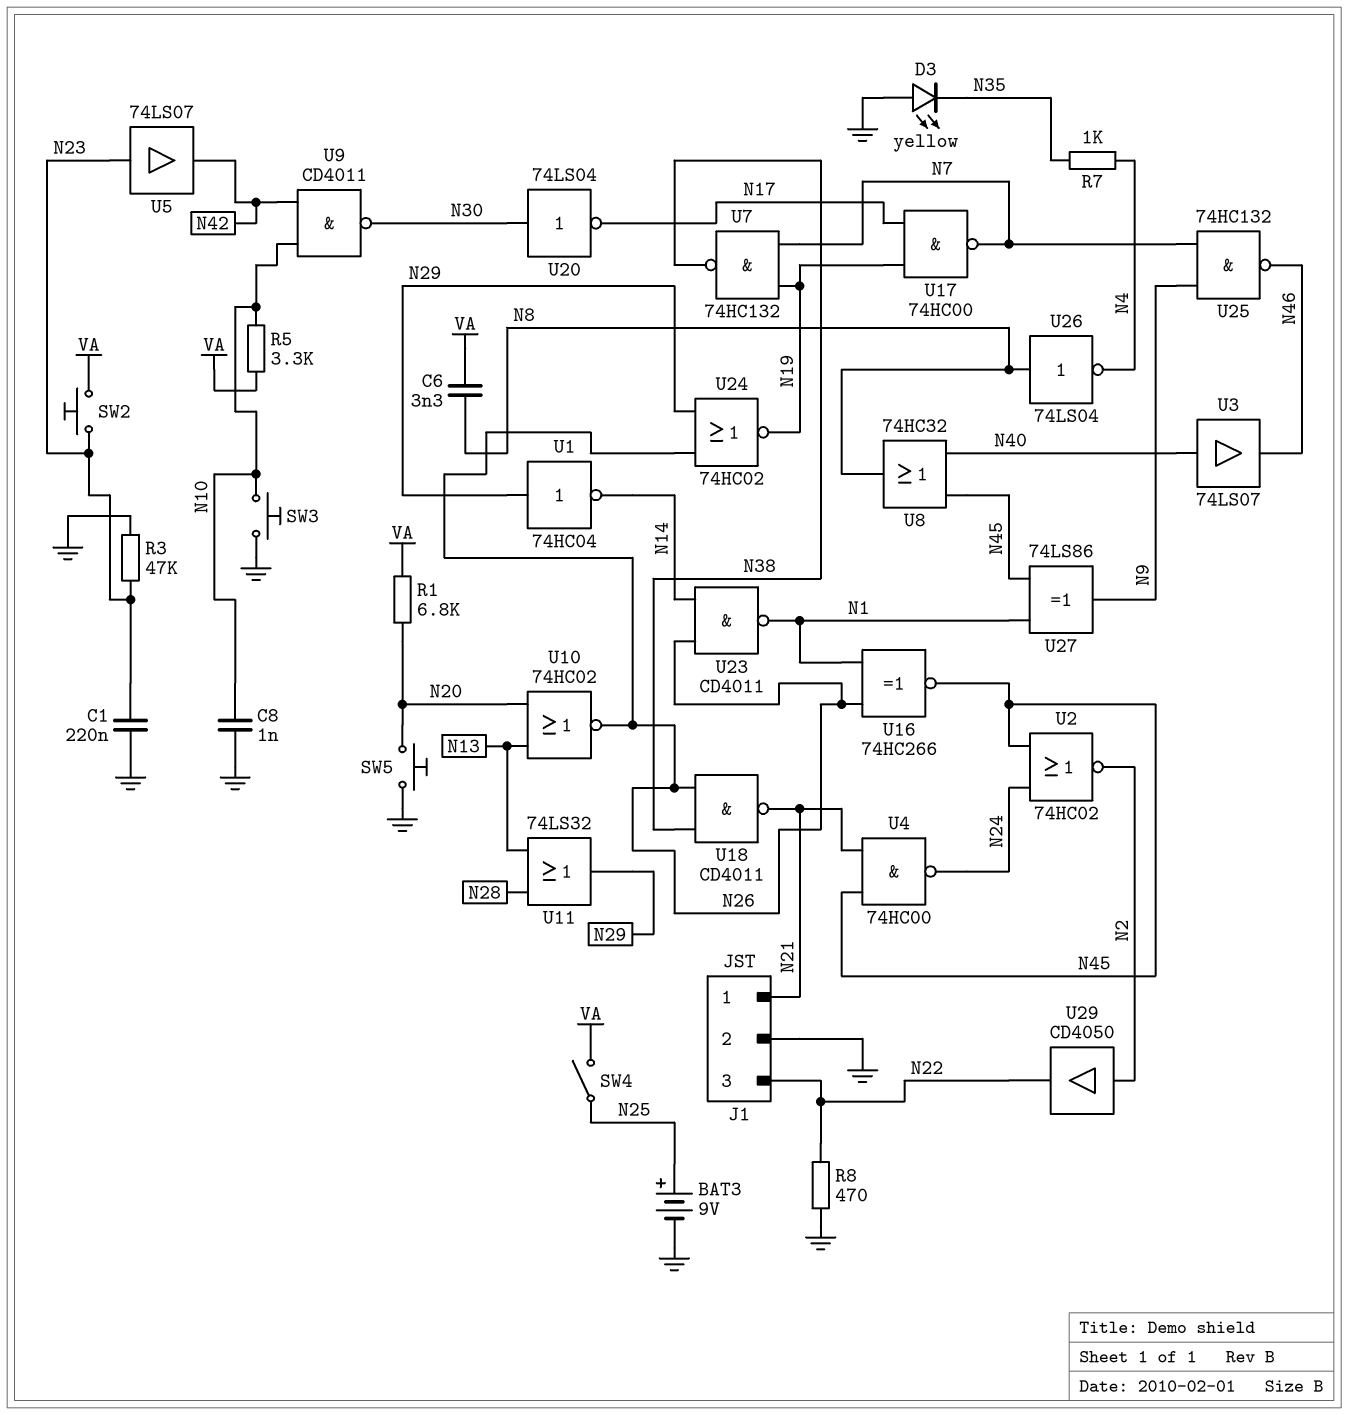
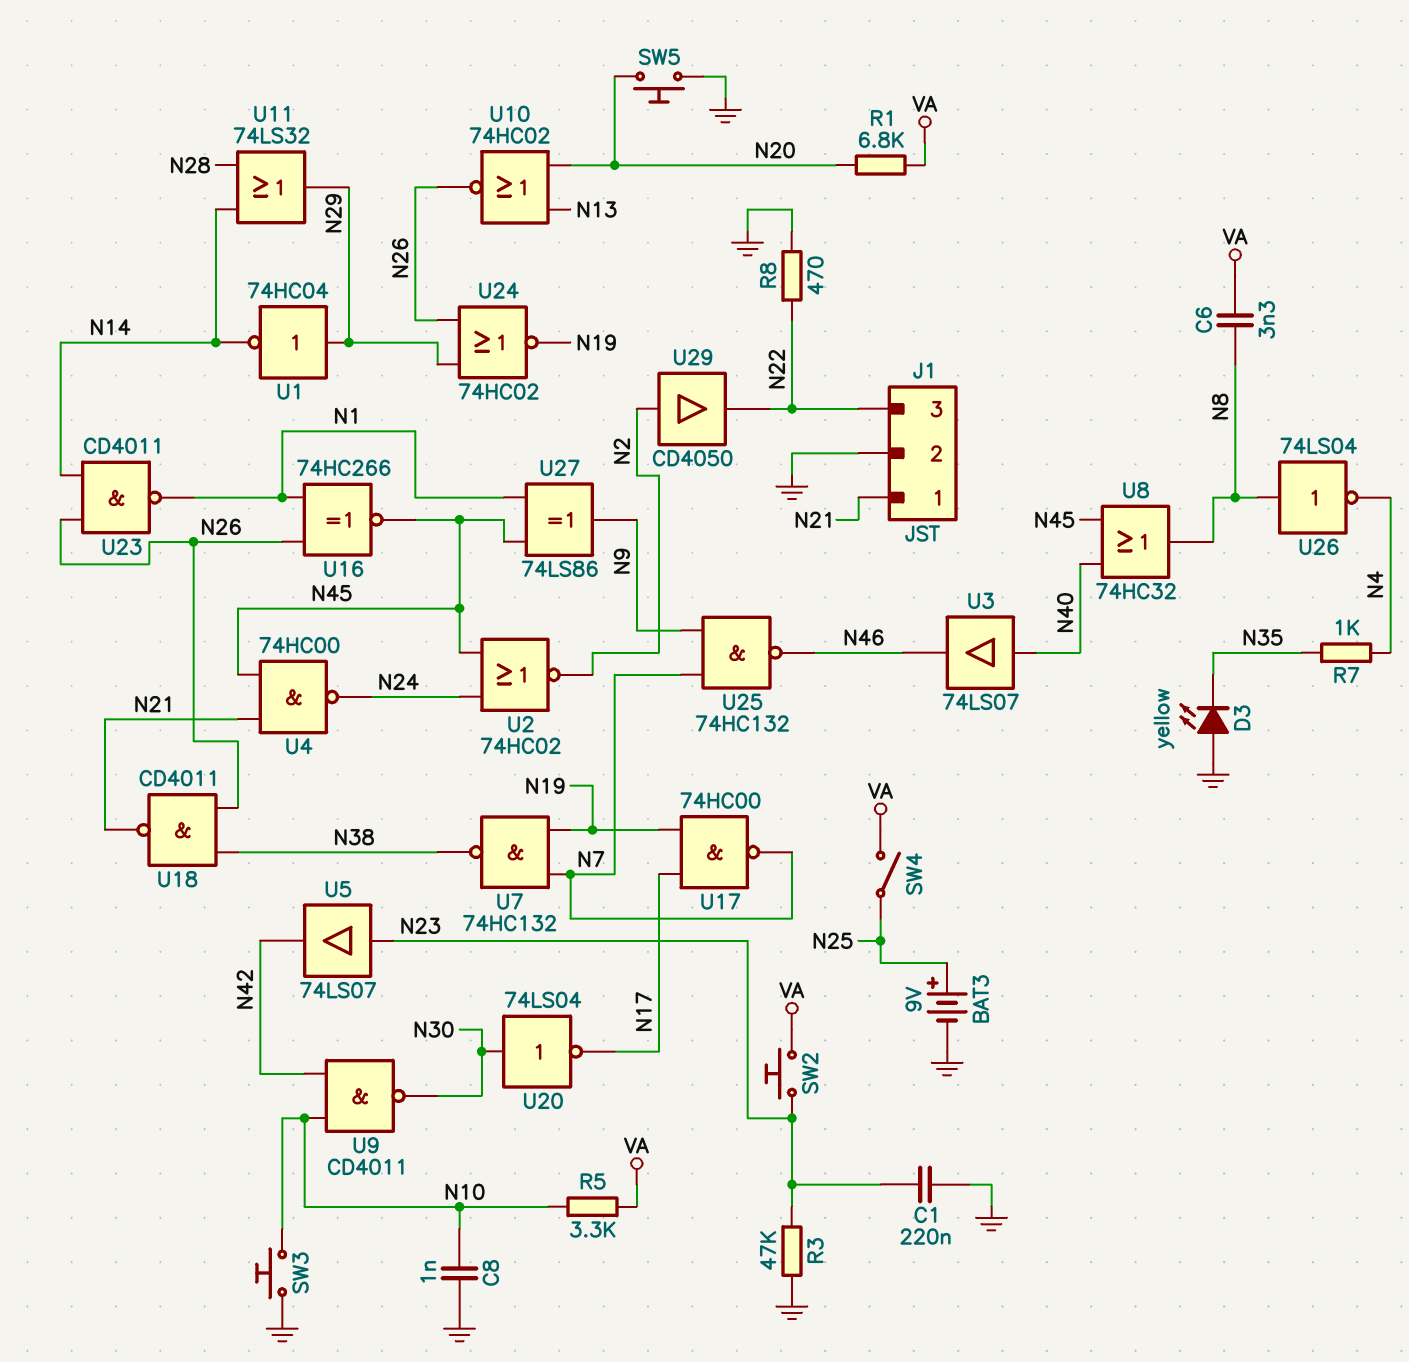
U11: OR 74LS32 (in N13, in N28, out N29) -> OR 74LS32 (in N14, in N28, out N29)

